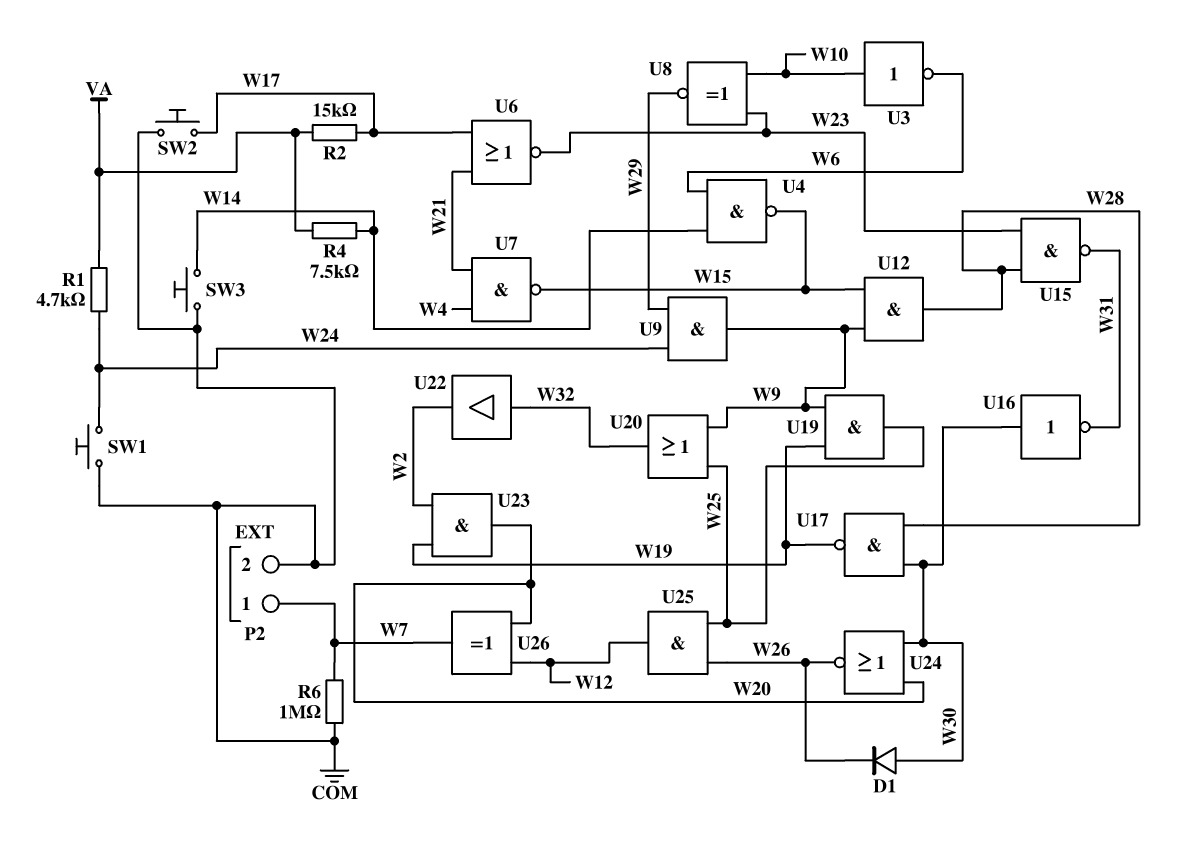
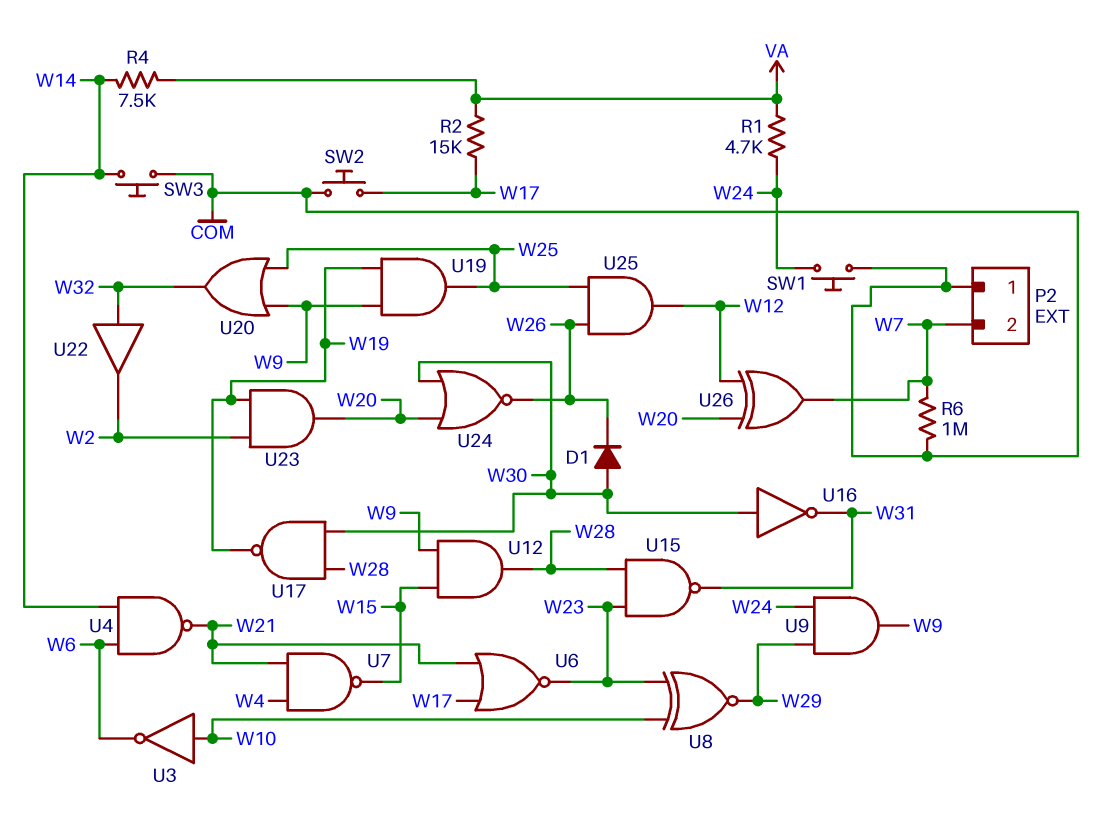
P2 pin 1: W7 -> COM
P2 pin 2: COM -> W7
U4: NAND (in W6, in W14, out W15) -> NAND (in W6, in W14, out W21)

